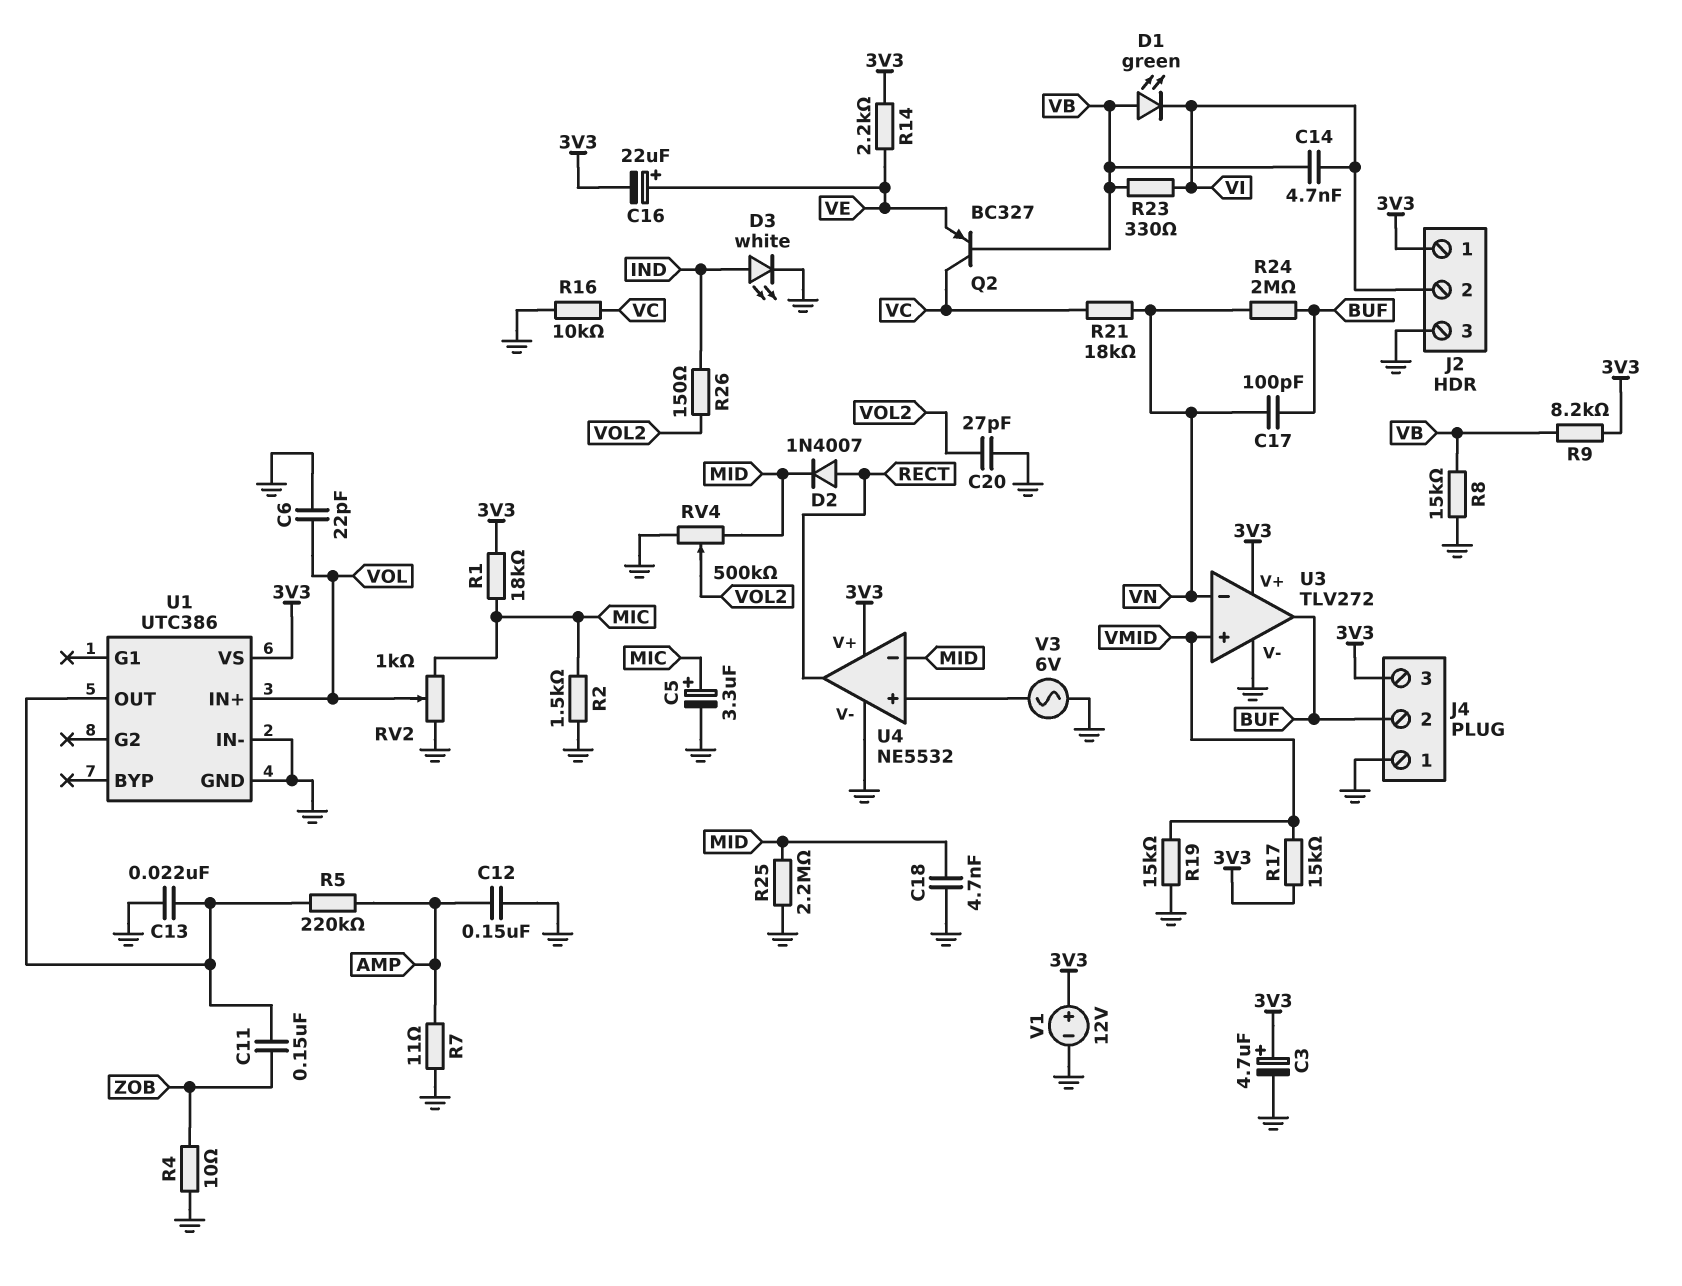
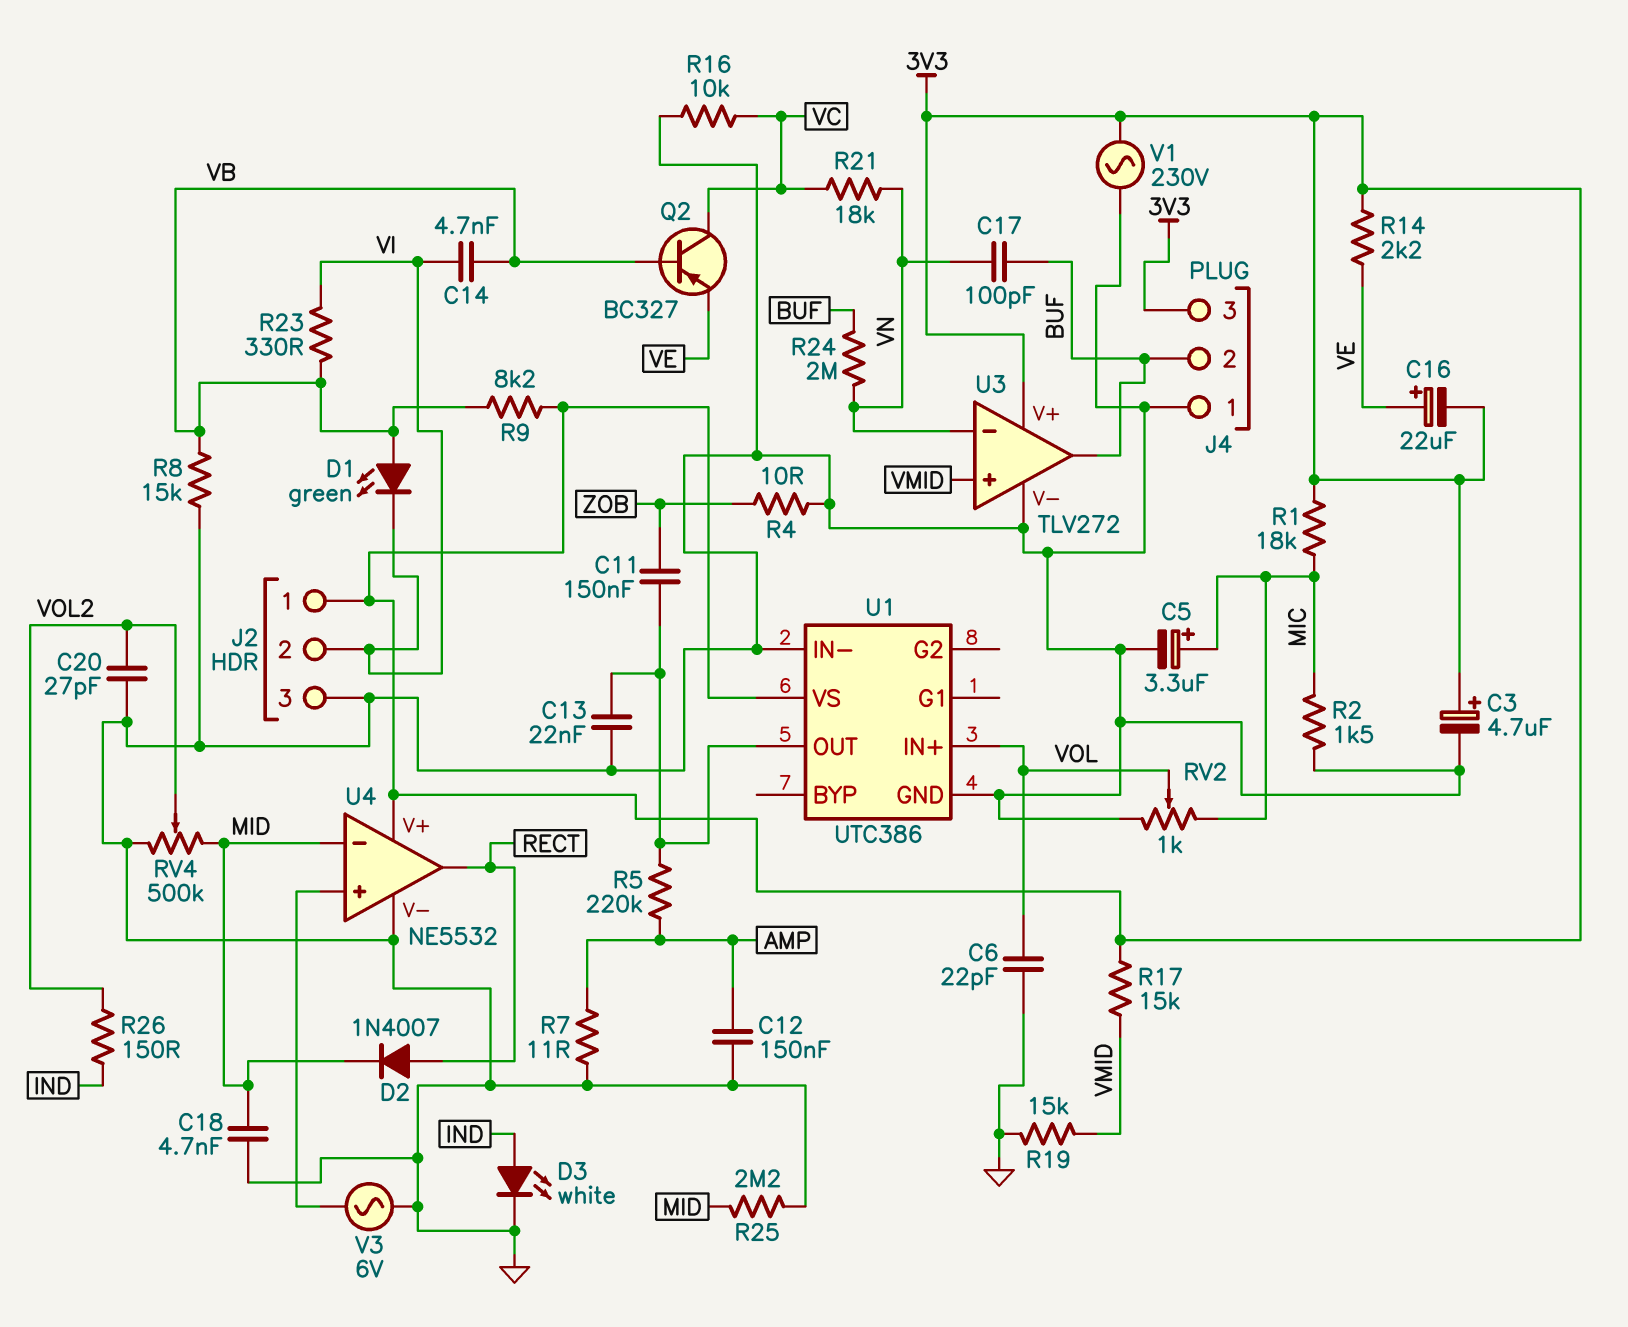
V1: 12V (plus 3V3, minus GND) -> AC 230V (3V3, GND)

